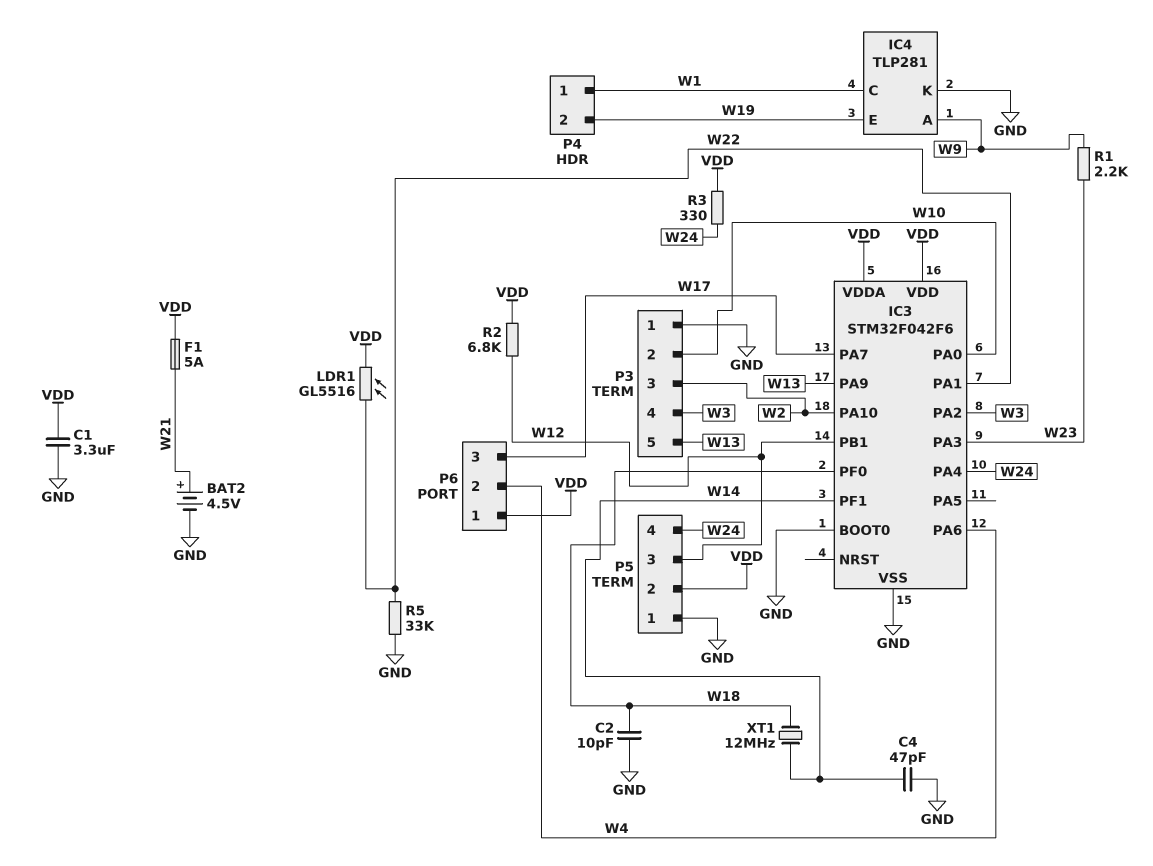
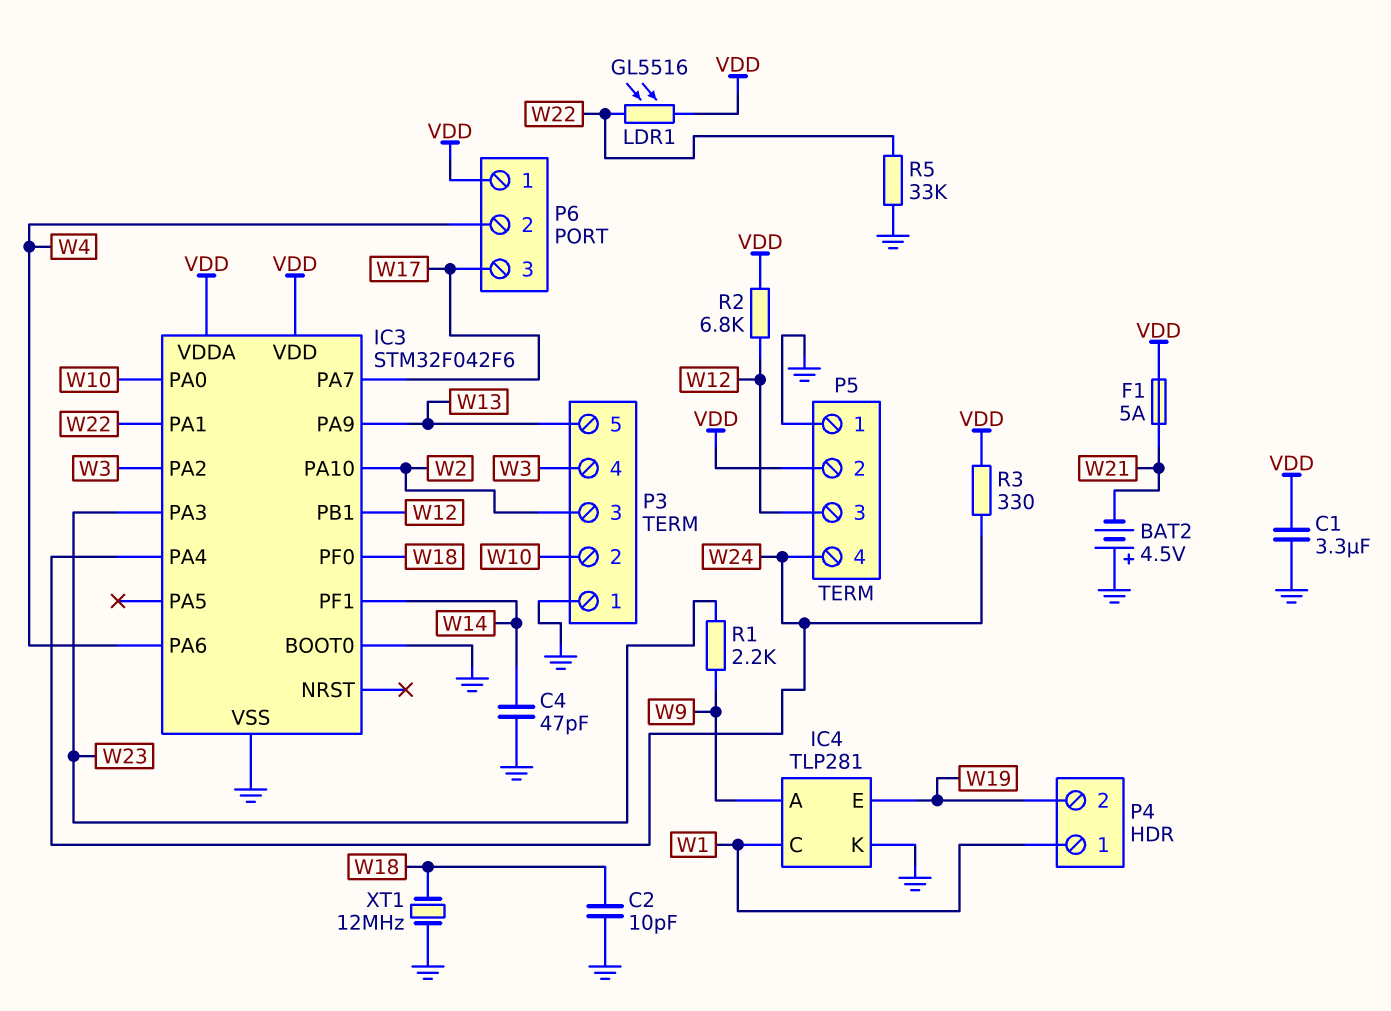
BAT2: 4.5V (plus W21, minus GND) -> 4.5V (plus GND, minus W21)
XT1: 12MHz (W14, W18) -> 12MHz (GND, W18)

